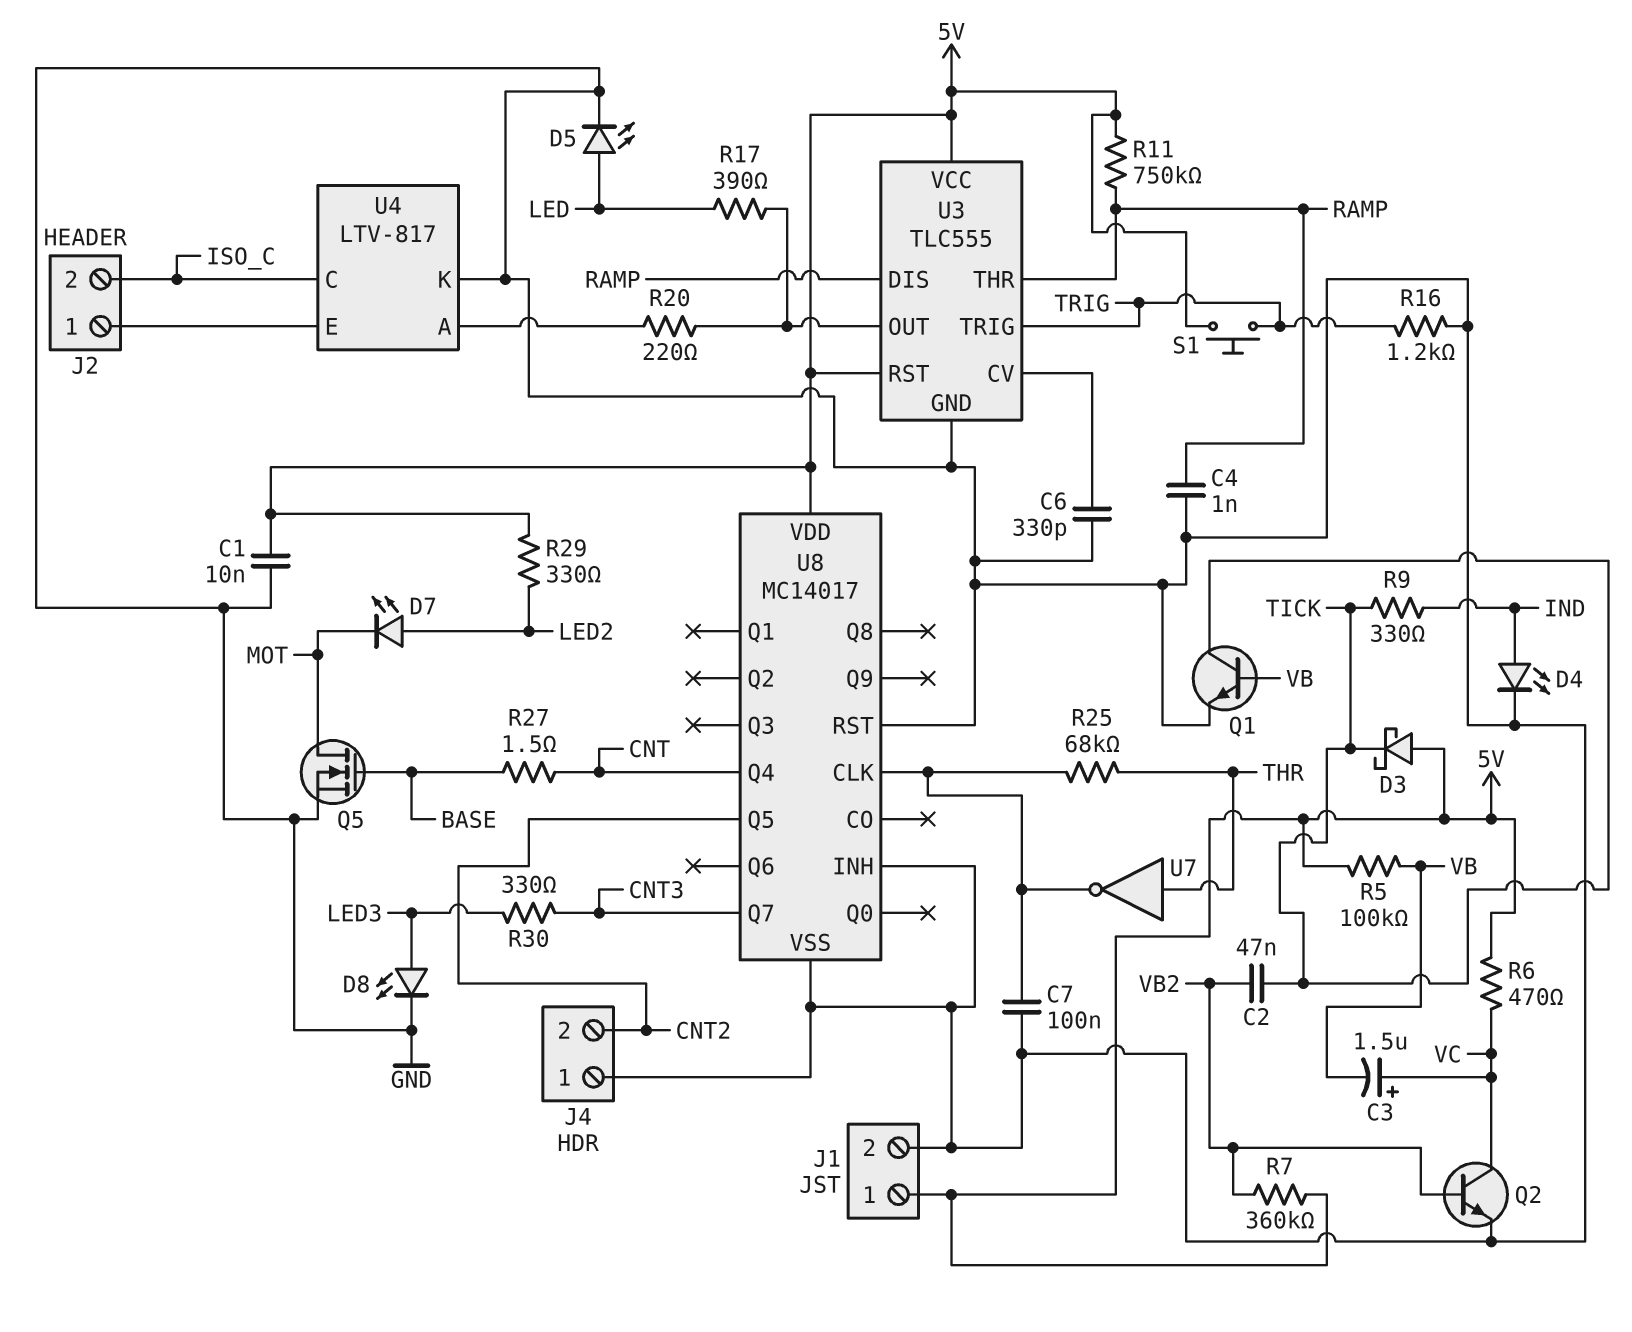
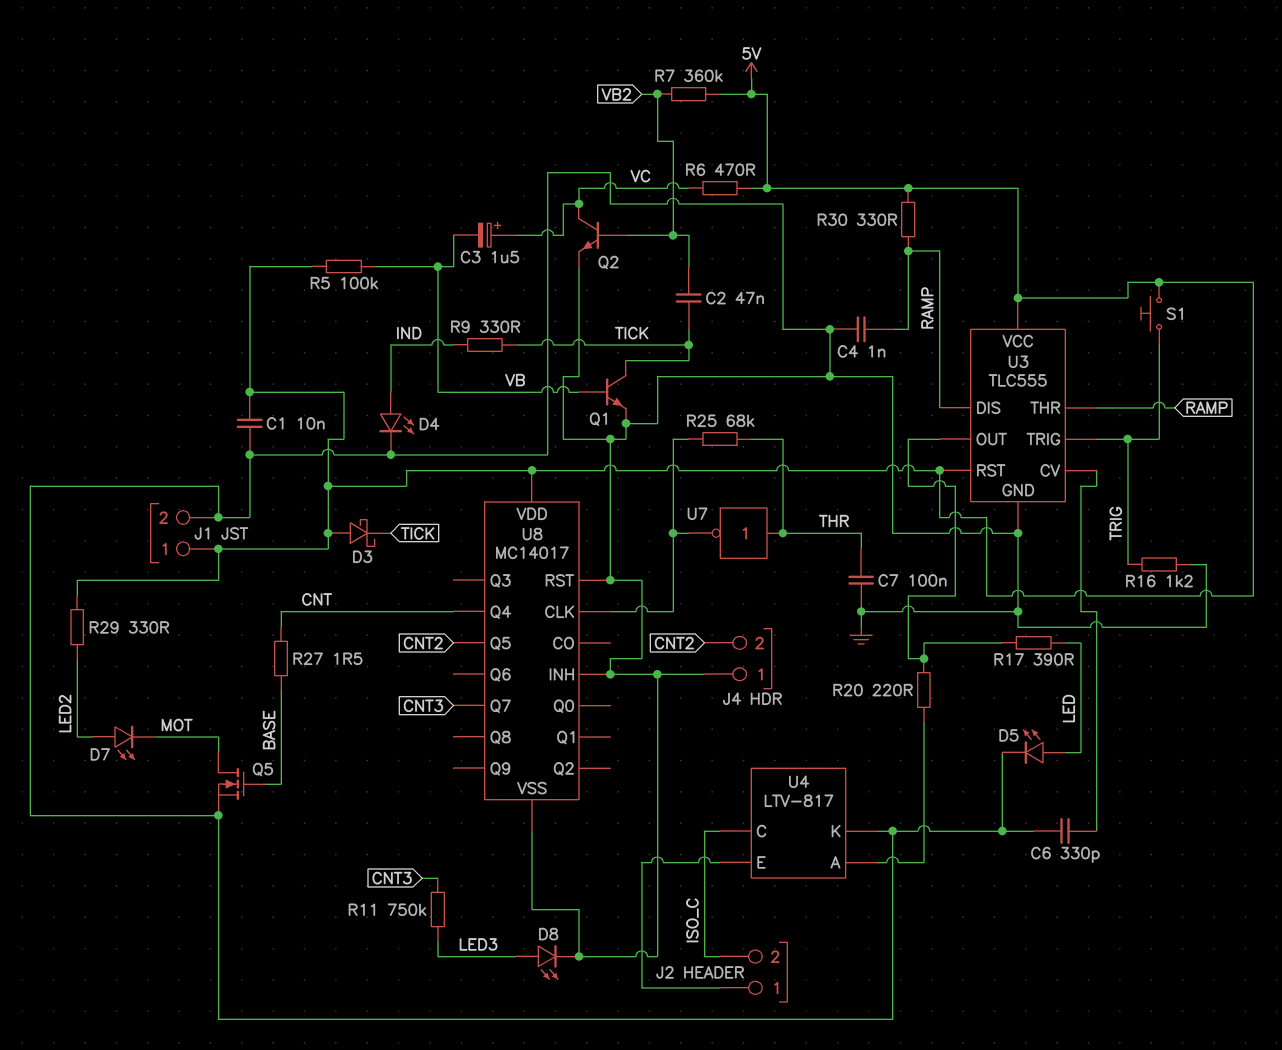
C7: 100nF (GND, U8/CLK) -> 100nF (GND, THR)
R11: 750k (5V, RAMP) -> 750k (CNT3, LED3)
R30: 330 (CNT3, LED3) -> 330 (5V, RAMP)

